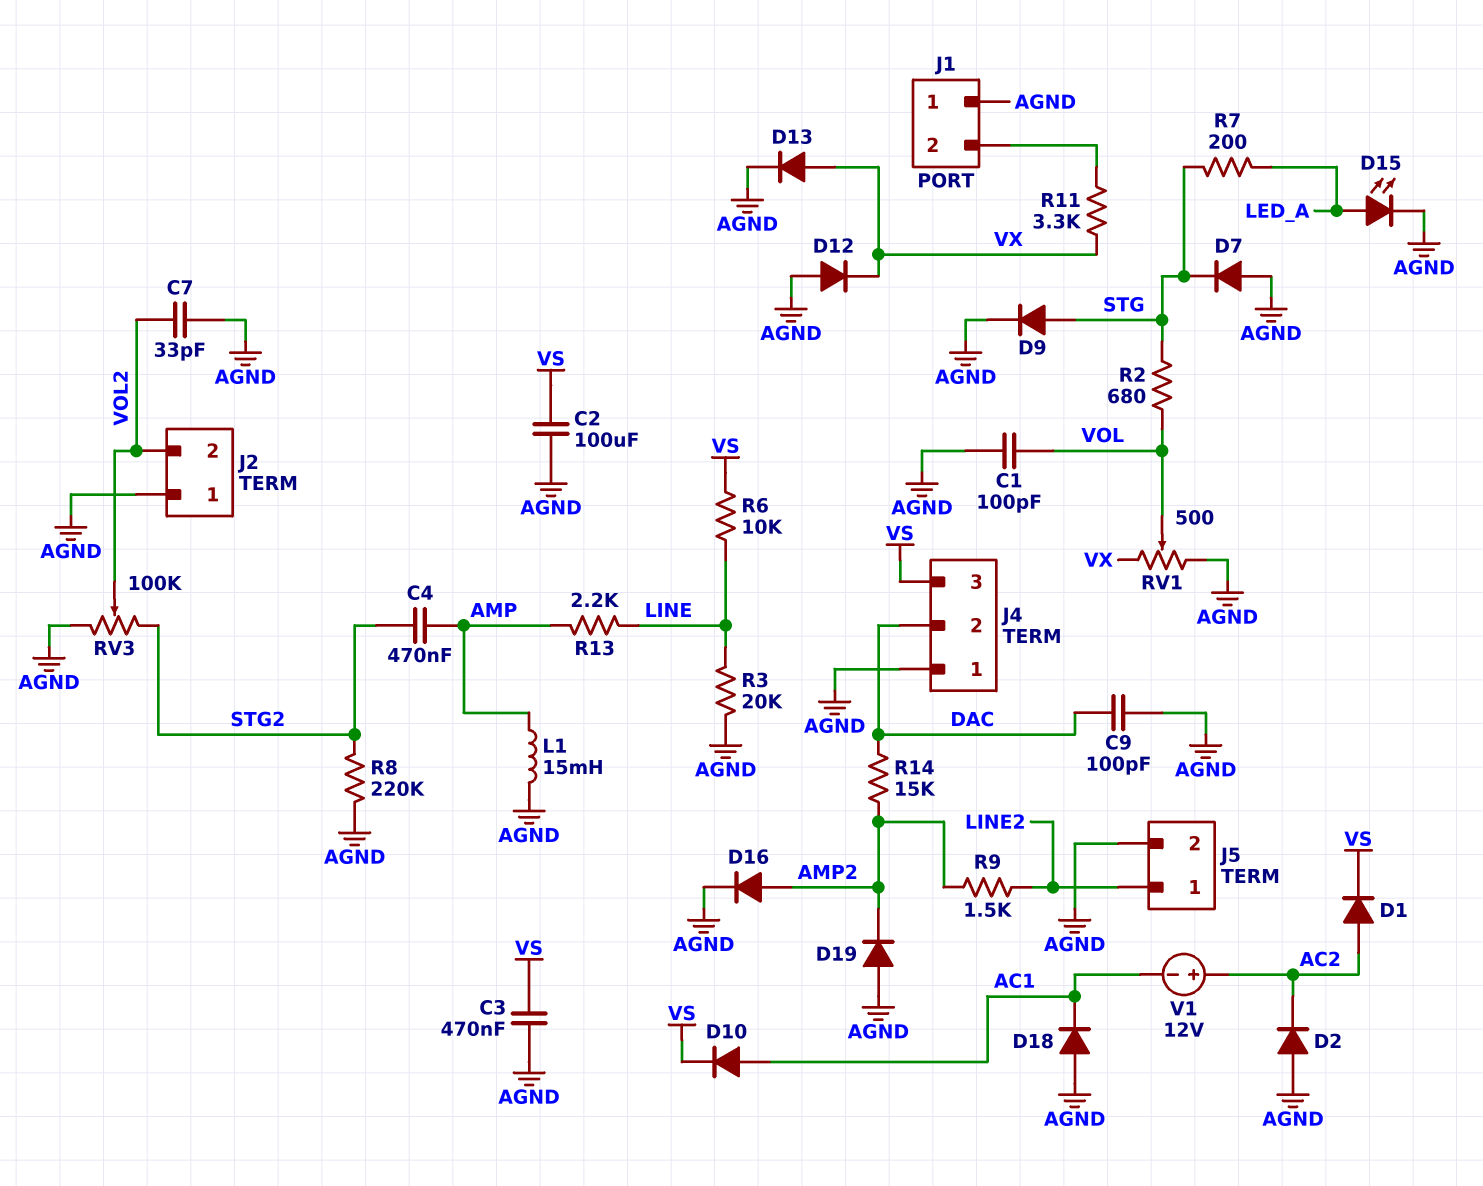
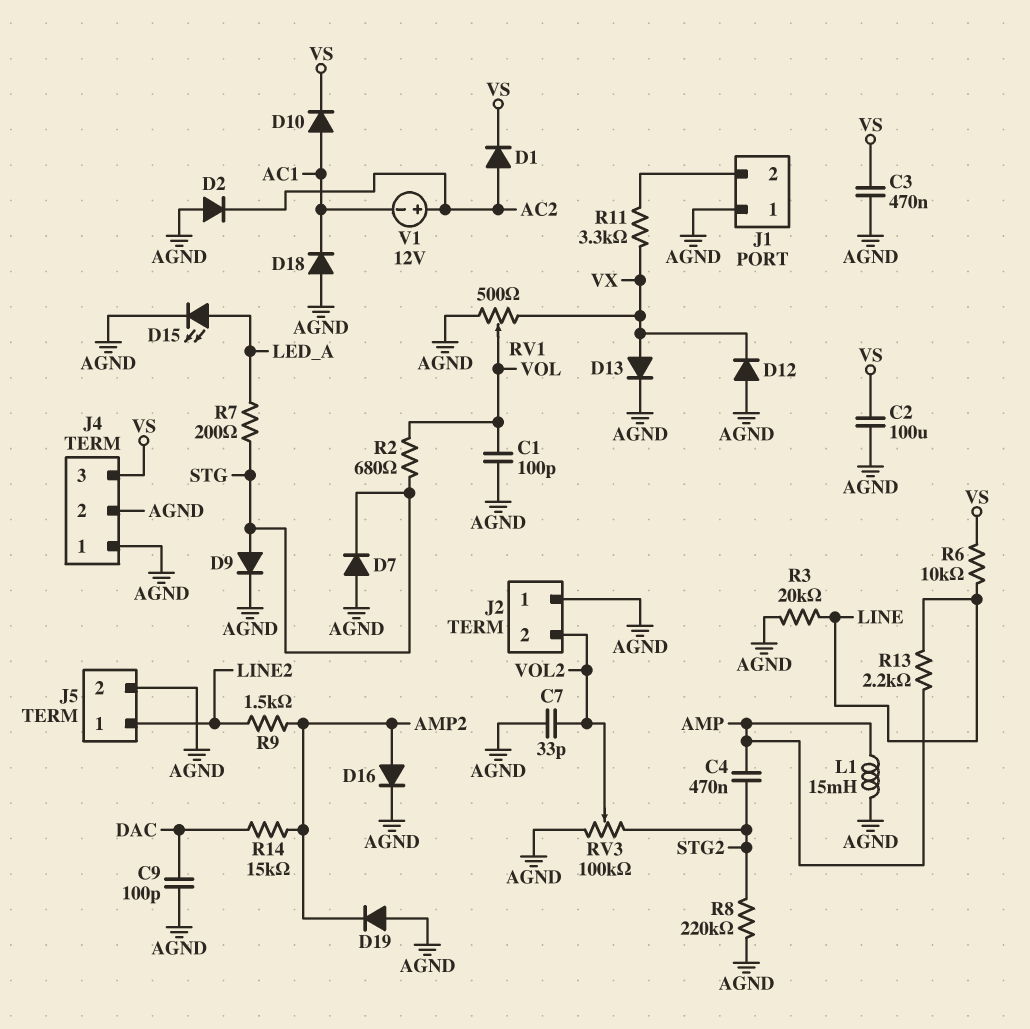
J4 pin 2: DAC -> AGND

